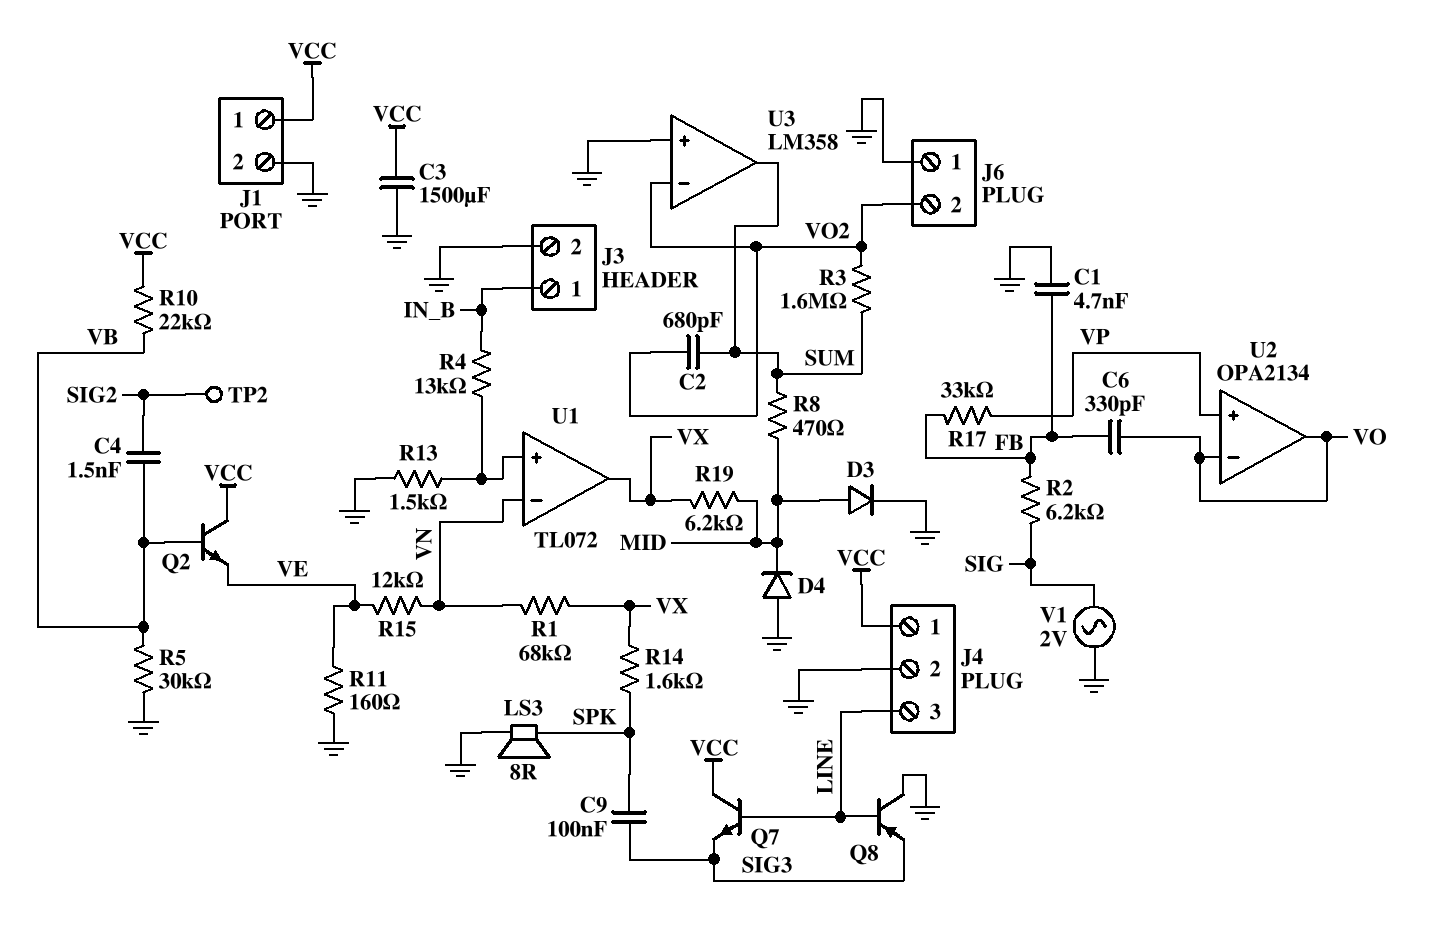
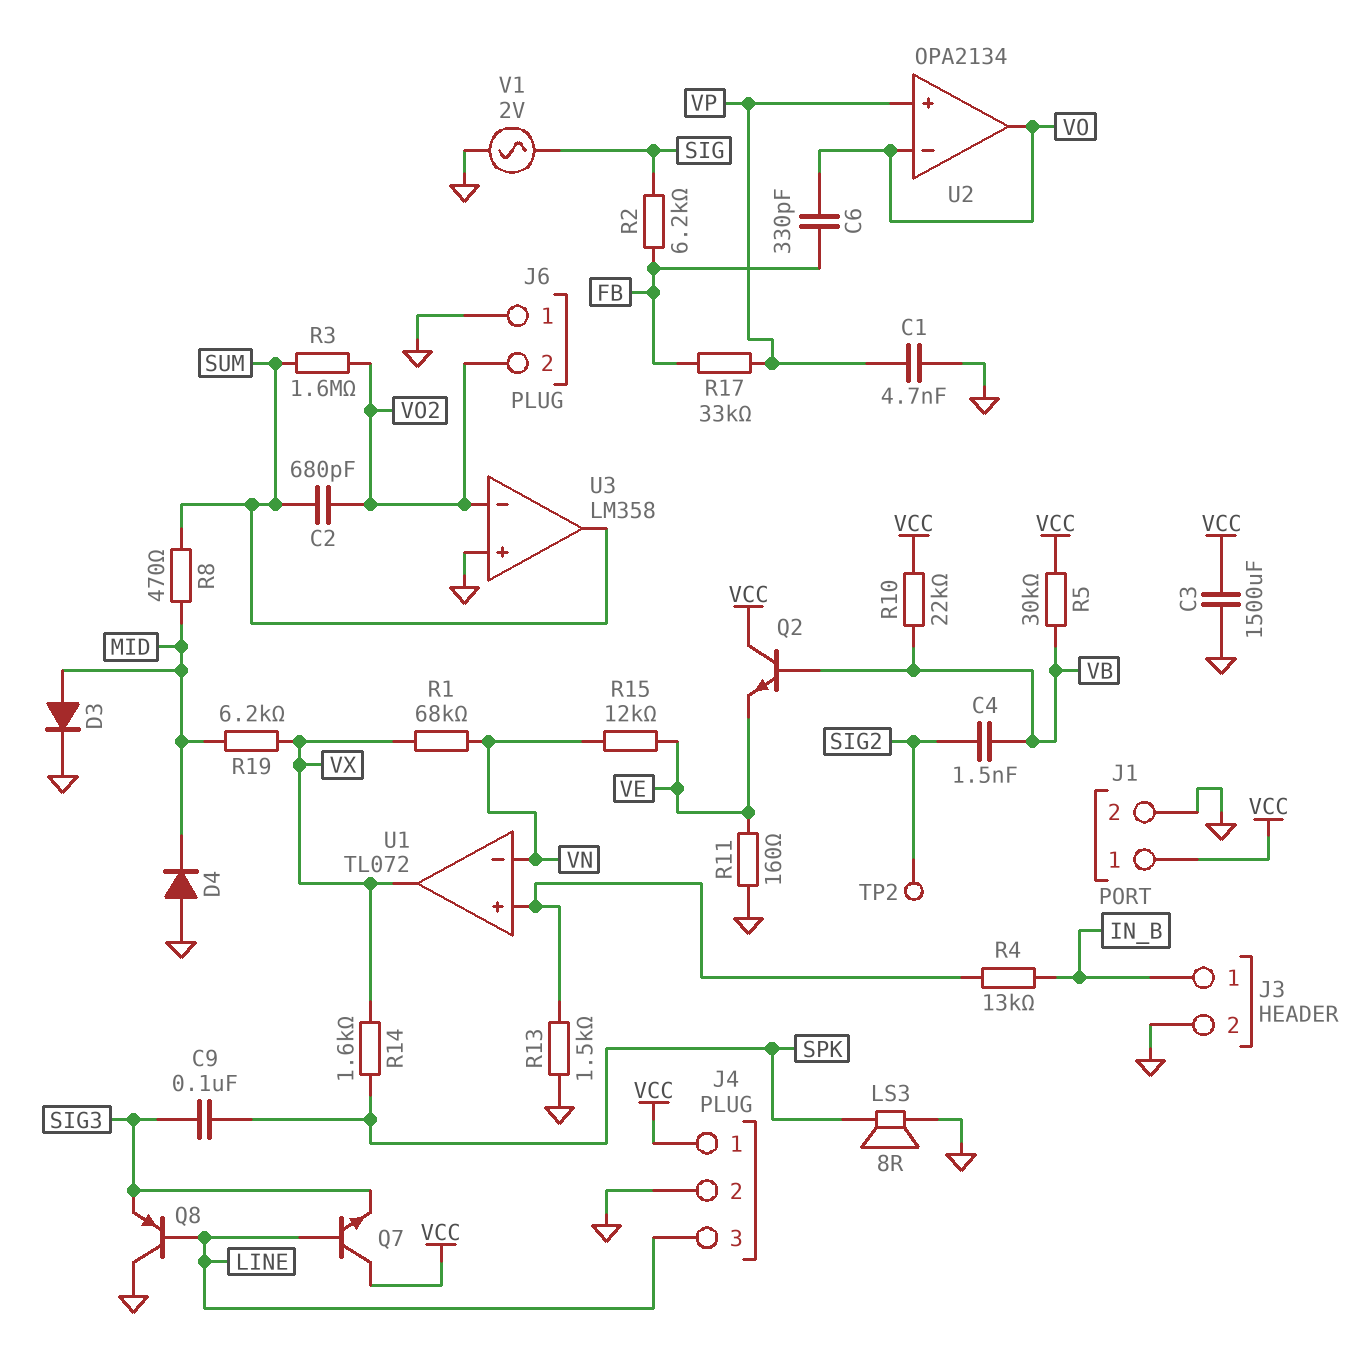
C1: 4.7nF (FB, GND) -> 4.7nF (GND, VP)
R5: 30k (GND, VB) -> 30k (VB, VCC)

